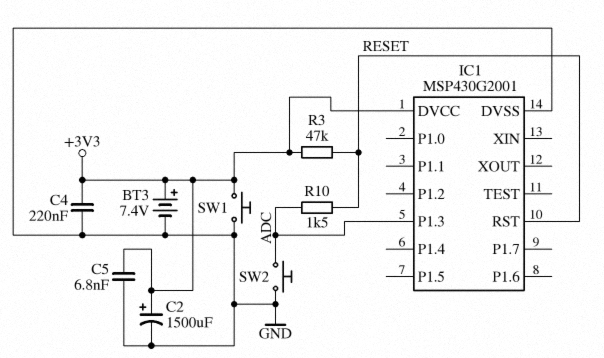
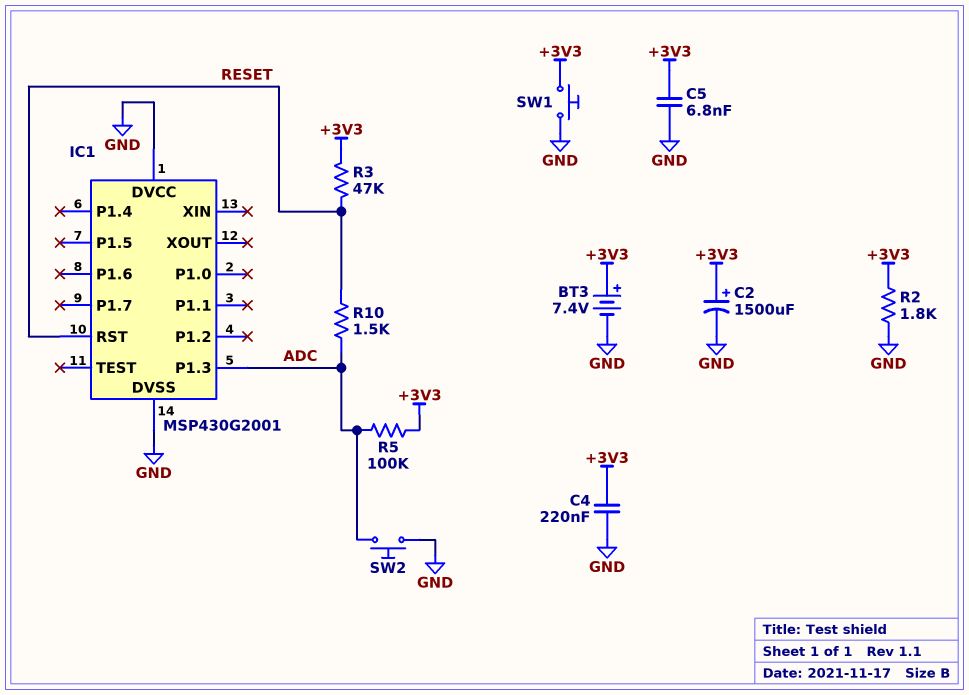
IC1 pin DVCC: +3V3 -> GND
R2: none -> 1.8k (+3V3, GND)
R5: none -> 100k (+3V3, ADC)

